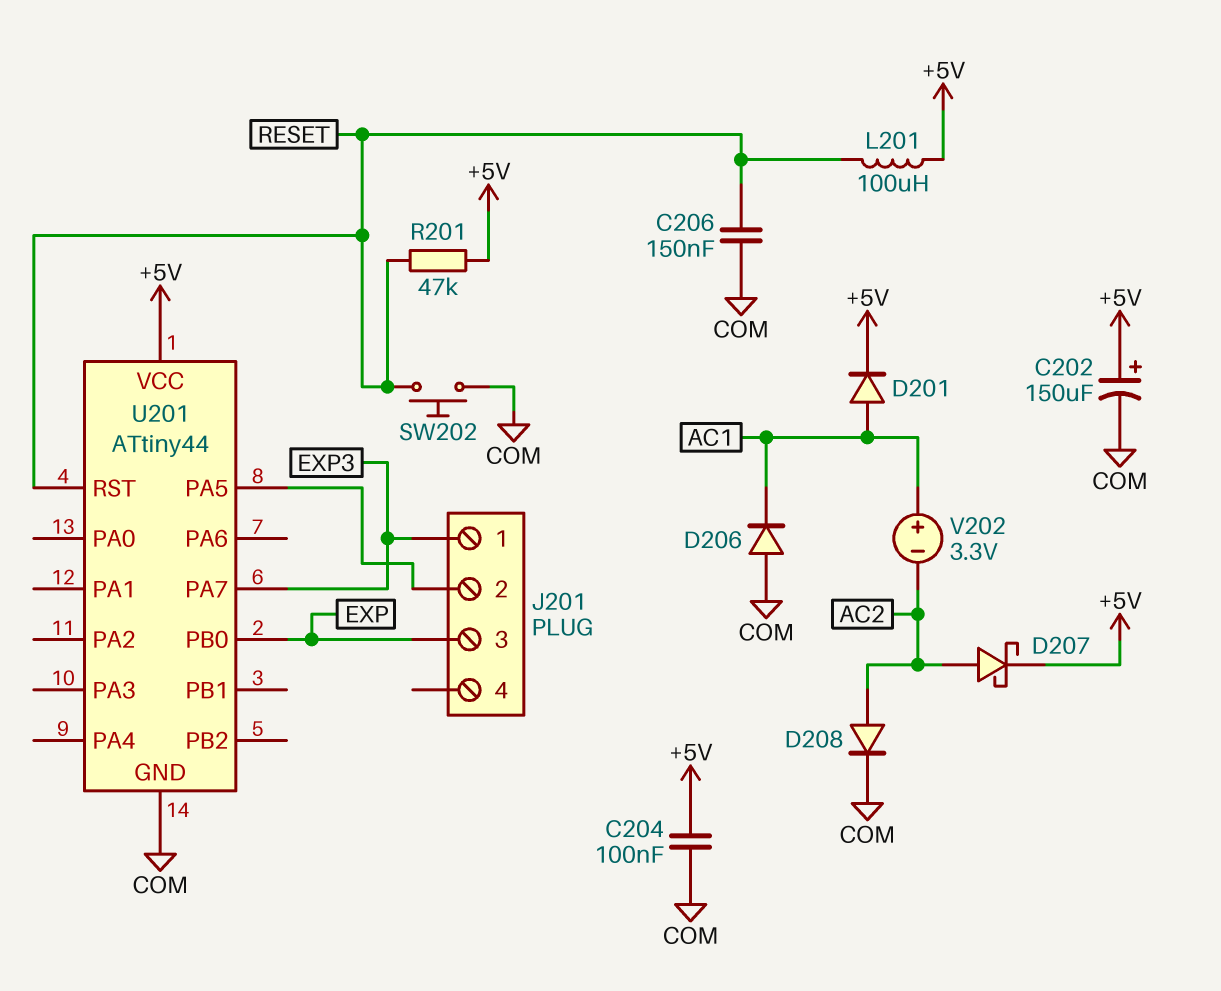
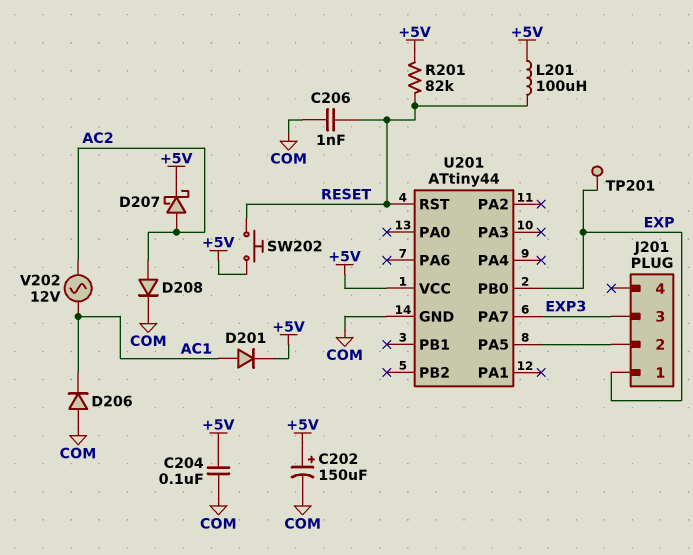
C206: 150nF (COM, RESET) -> 1nF (COM, RESET)
J201 pin 1: EXP3 -> EXP
J201 pin 3: EXP -> EXP3
R201: 47k (+5V, RESET) -> 82k (+5V, RESET)
SW202: button (COM, RESET) -> button (+5V, RESET)
TP201: none -> test point (EXP)
V202: 3.3V (plus AC1, minus AC2) -> AC 12V (AC1, AC2)

